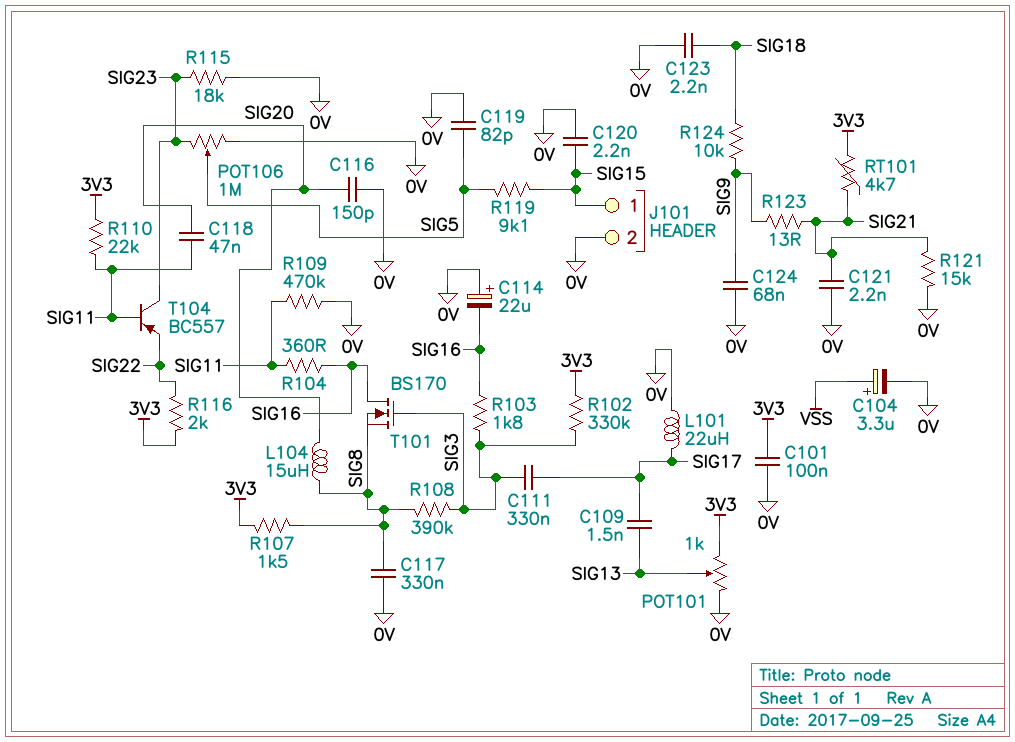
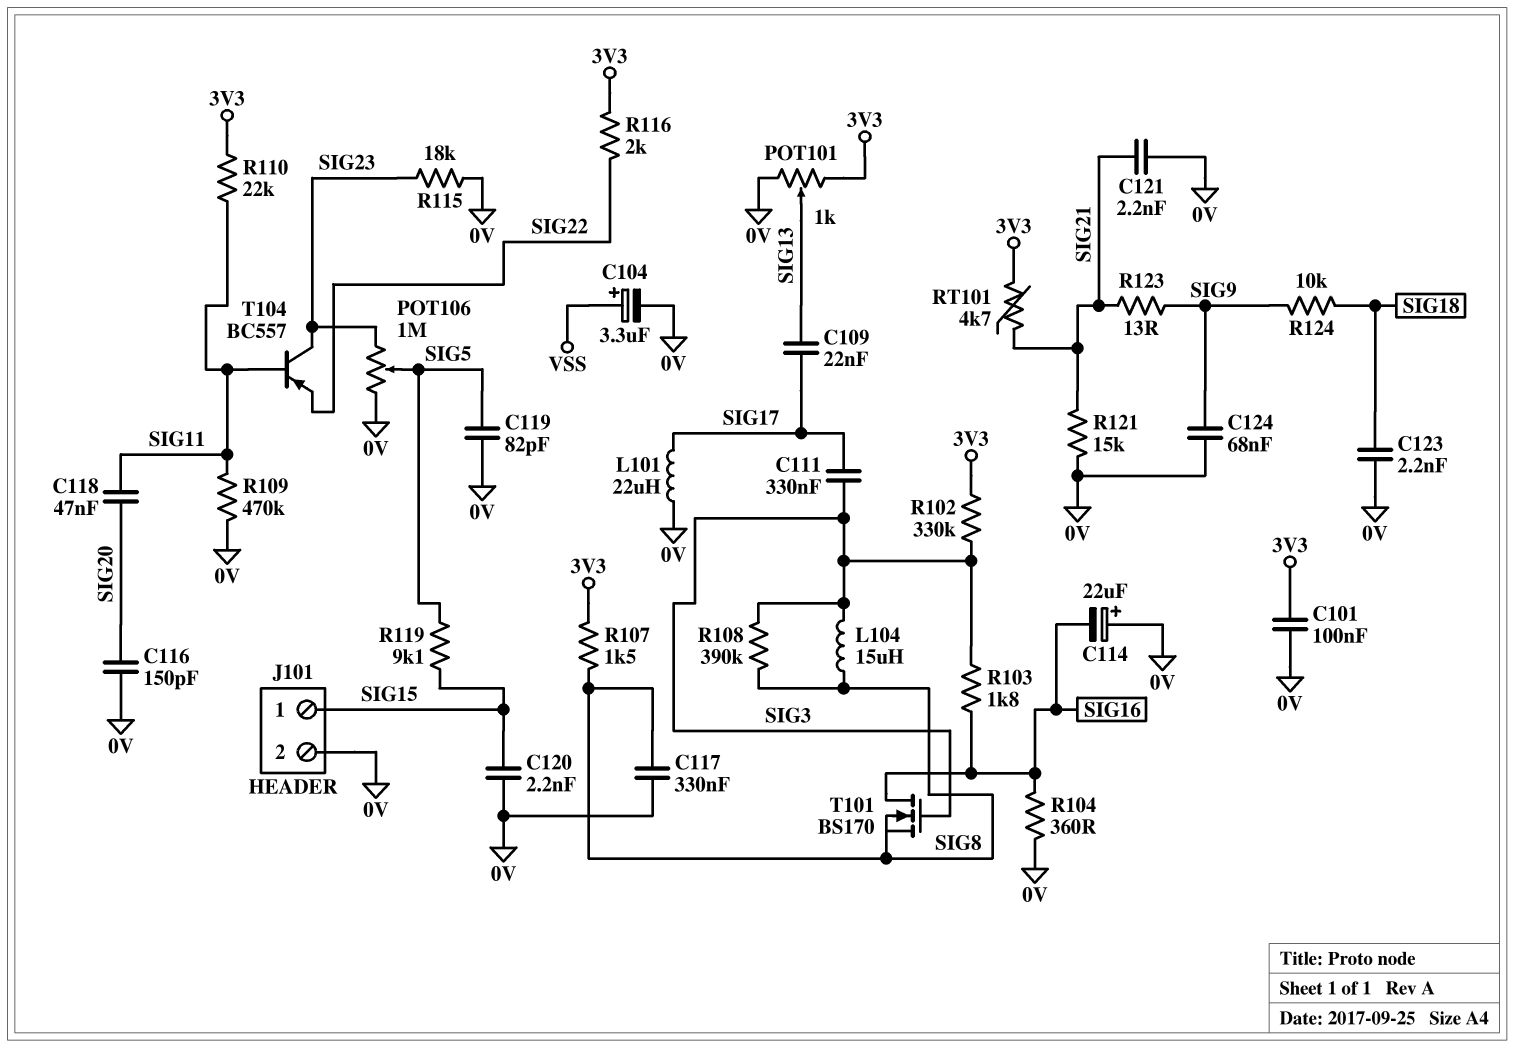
C109: 1.5nF (SIG13, SIG17) -> 22nF (SIG13, SIG17)
L104: 15uH (SIG8, SIG20) -> 15uH (SIG3, SIG8)
R104: 360 (SIG11, SIG16) -> 360 (0V, SIG16)

